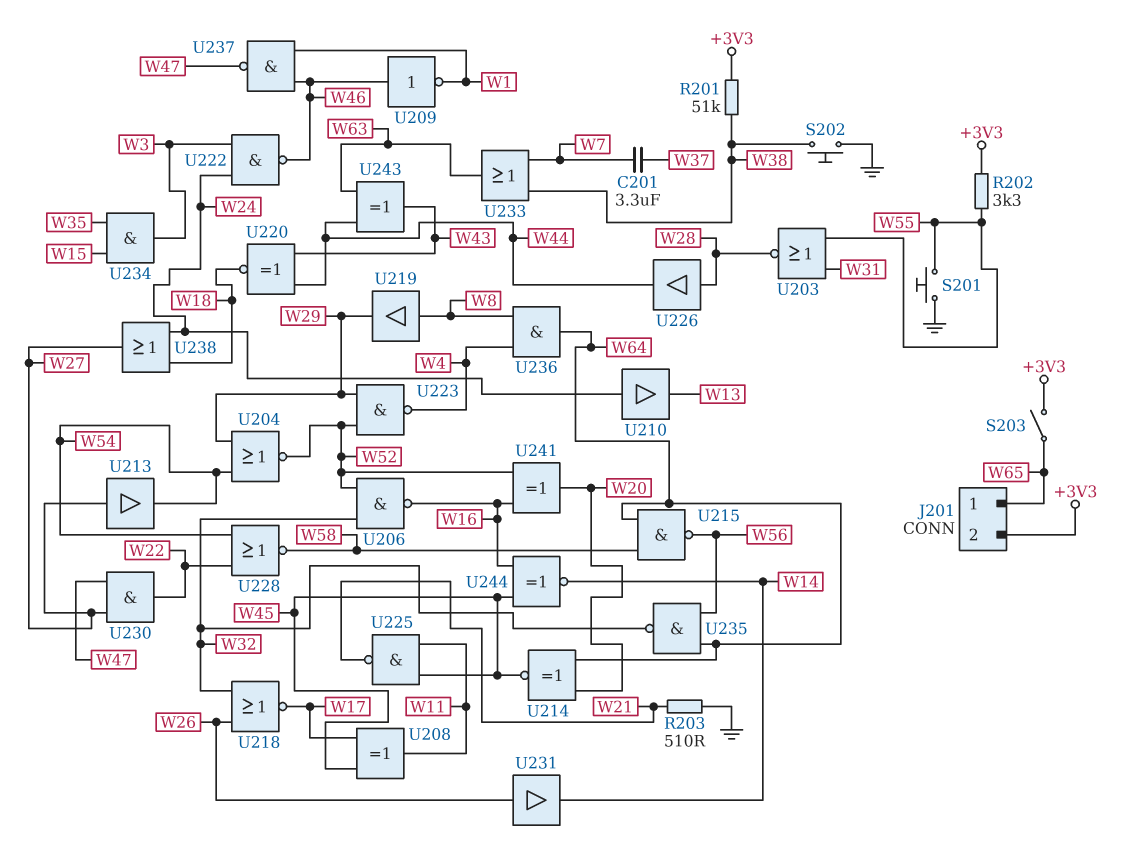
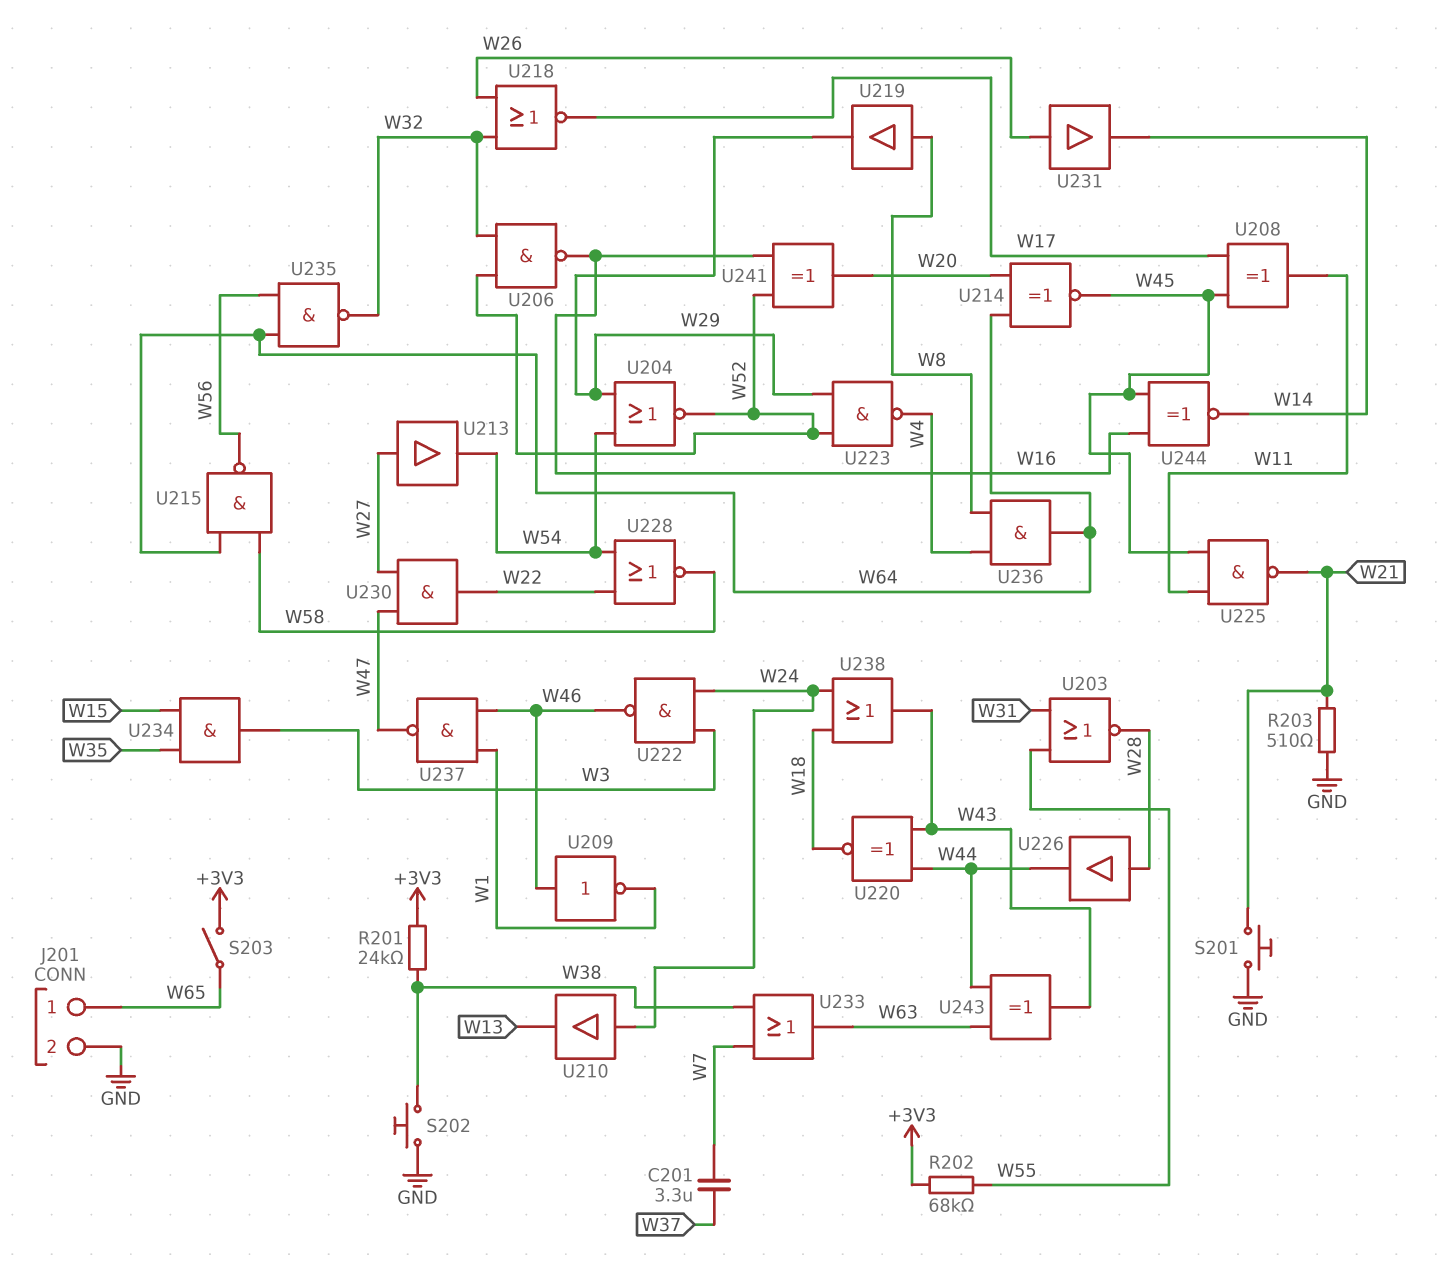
J201 pin 2: +3V3 -> GND
R201: 51k (+3V3, W38) -> 24k (+3V3, W38)
R202: 3.3k (+3V3, W55) -> 68k (+3V3, W55)
S201: button (GND, W55) -> button (GND, W21)
U238: OR (in W18, in W24, out W27) -> OR (in W18, in W24, out W43)

